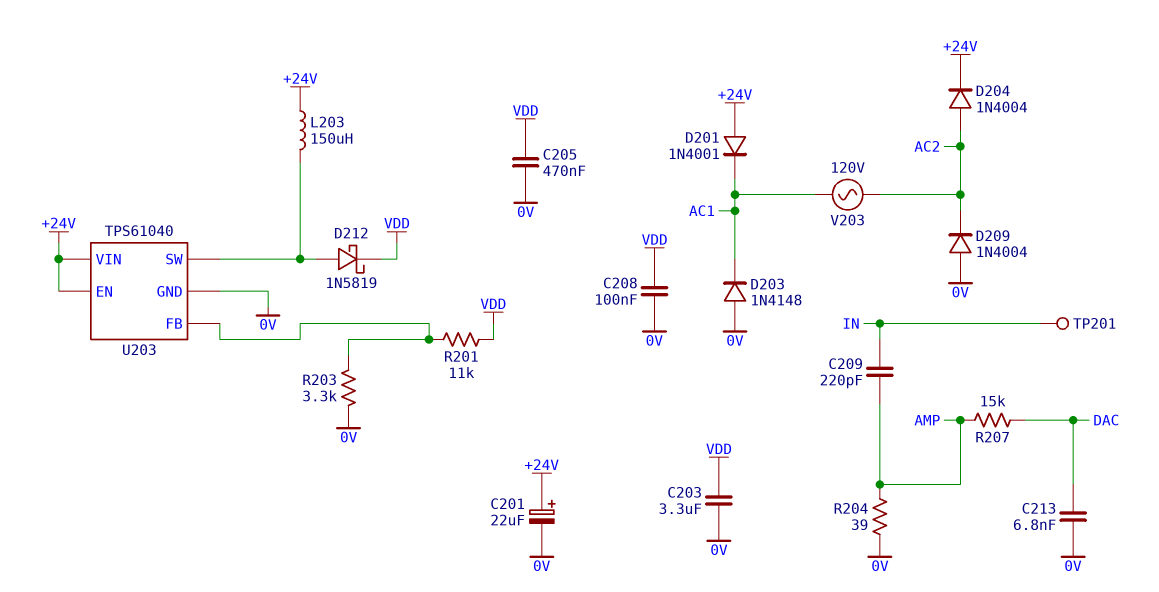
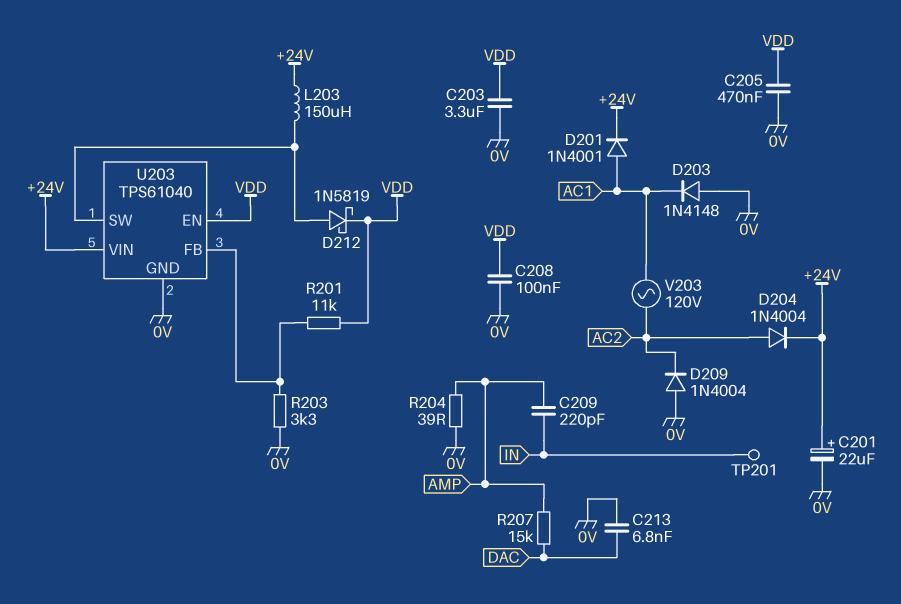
D201: diode 1N4001 (A +24V, K AC1) -> diode 1N4001 (A AC1, K +24V)
U203 pin EN: +24V -> VDD

